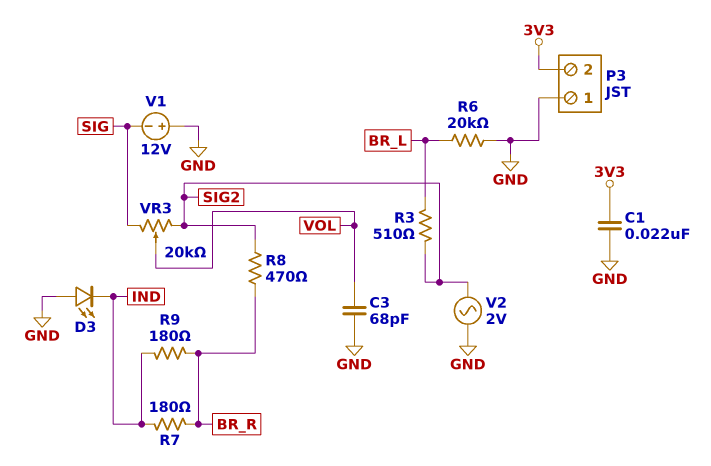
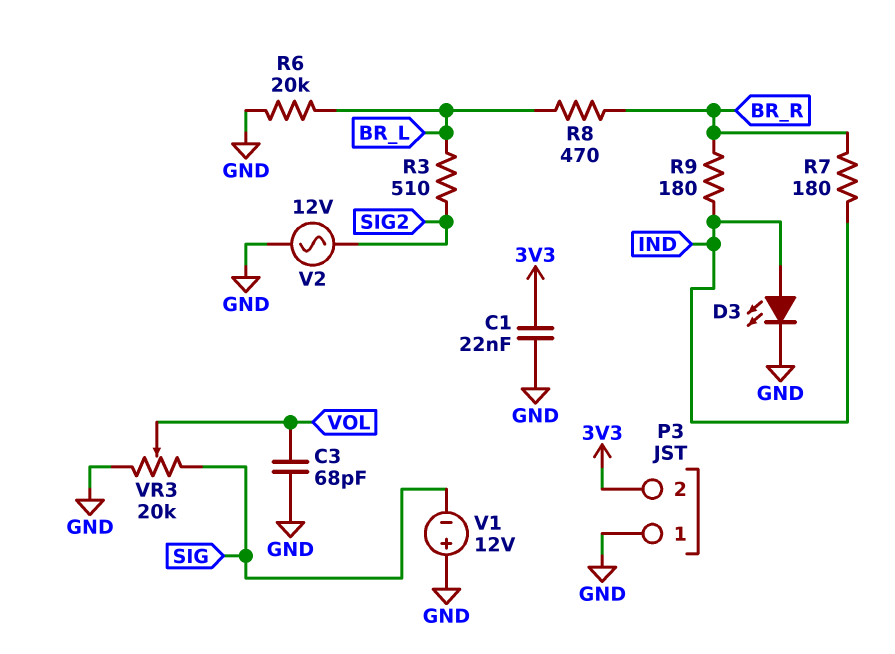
D3: LED (A GND, K IND) -> LED (A IND, K GND)
R8: 470 (BR_R, SIG2) -> 470 (BR_L, BR_R)
V2: AC 2V (GND, SIG2) -> AC 12V (GND, SIG2)
VR3: 20k (SIG, SIG2, wiper VOL) -> 20k (GND, SIG, wiper VOL)

